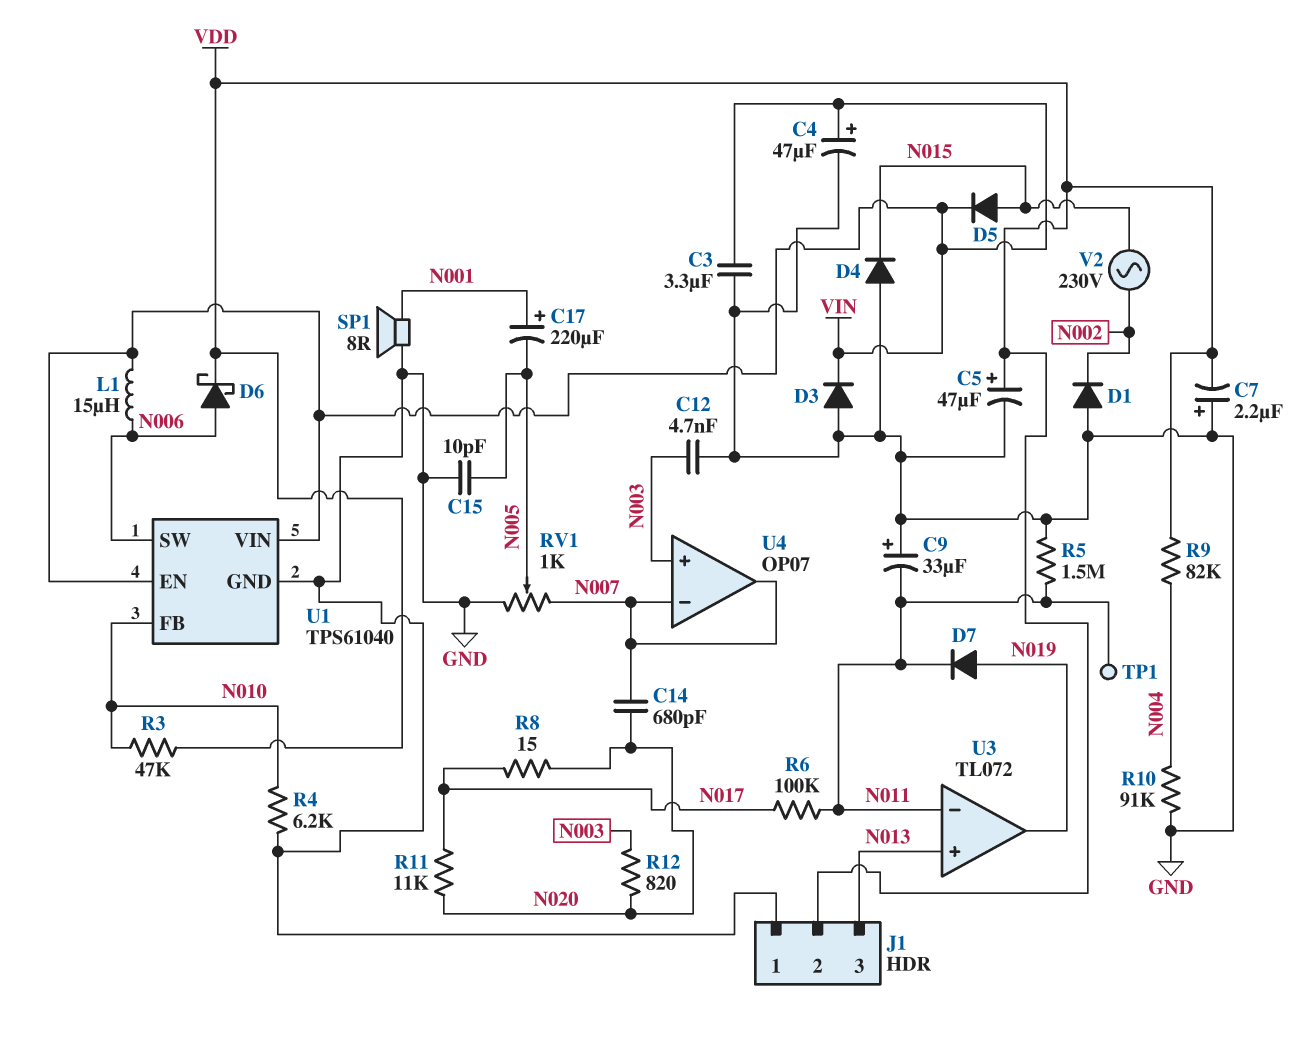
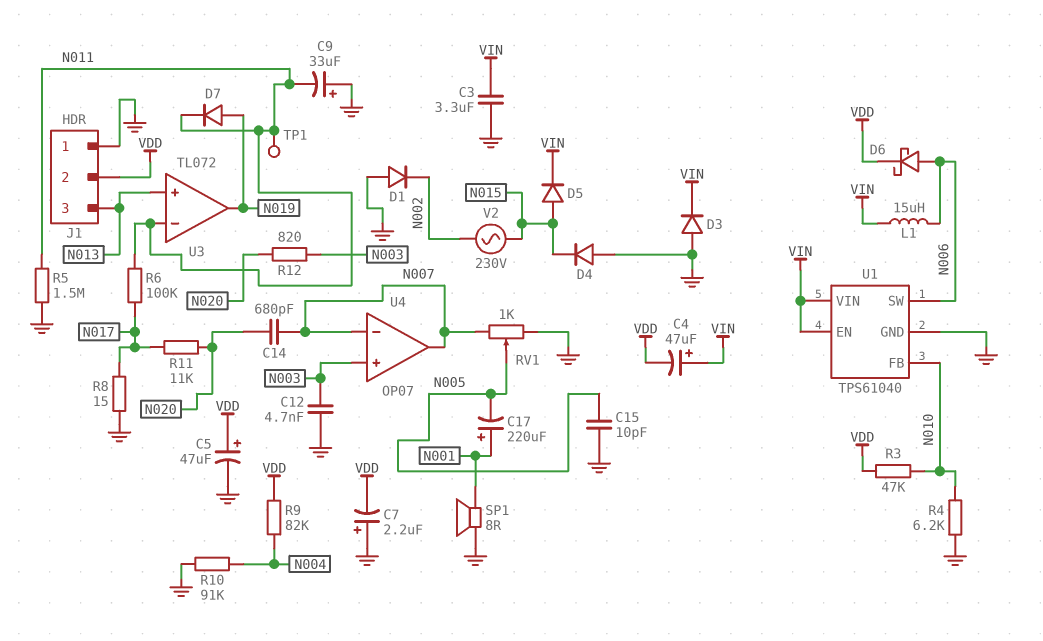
C4: 47uF (plus VIN, minus GND) -> 47uF (plus VIN, minus VDD)
R8: 15 (N017, N020) -> 15 (GND, N017)

